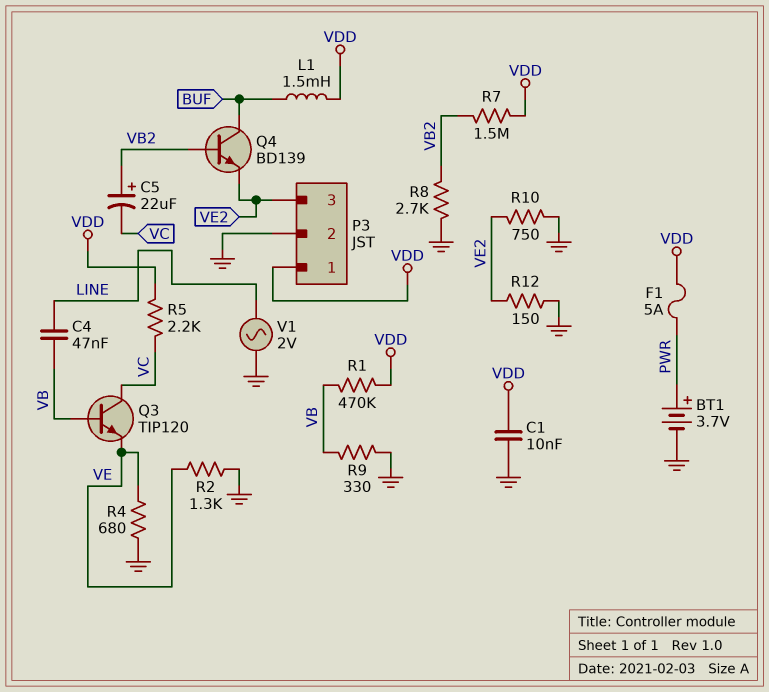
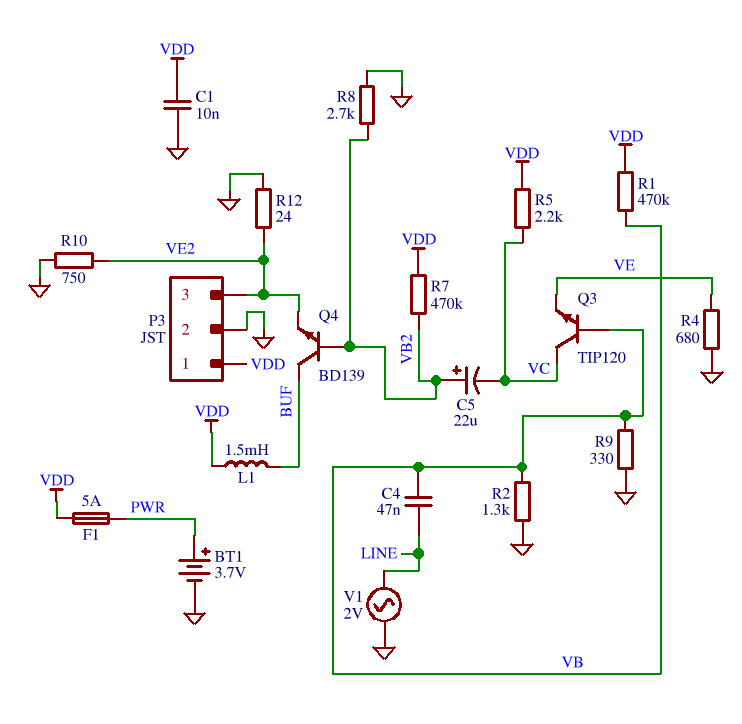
R2: 1.3k (GND, VE) -> 1.3k (GND, VB)
R7: 1.5M (VB2, VDD) -> 470k (VB2, VDD)
R12: 150 (GND, VE2) -> 24 (GND, VE2)

